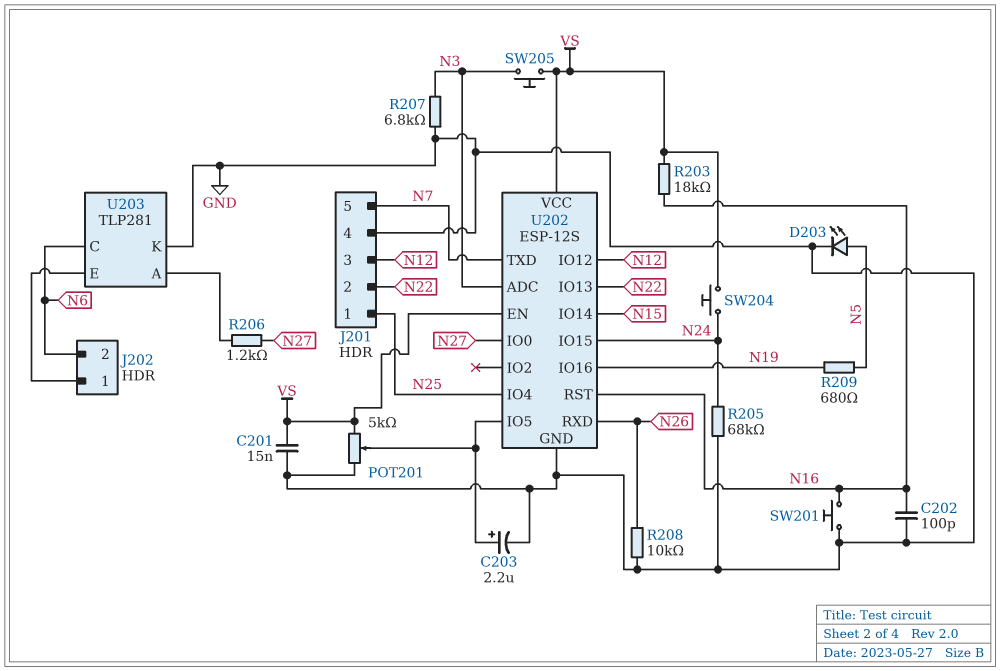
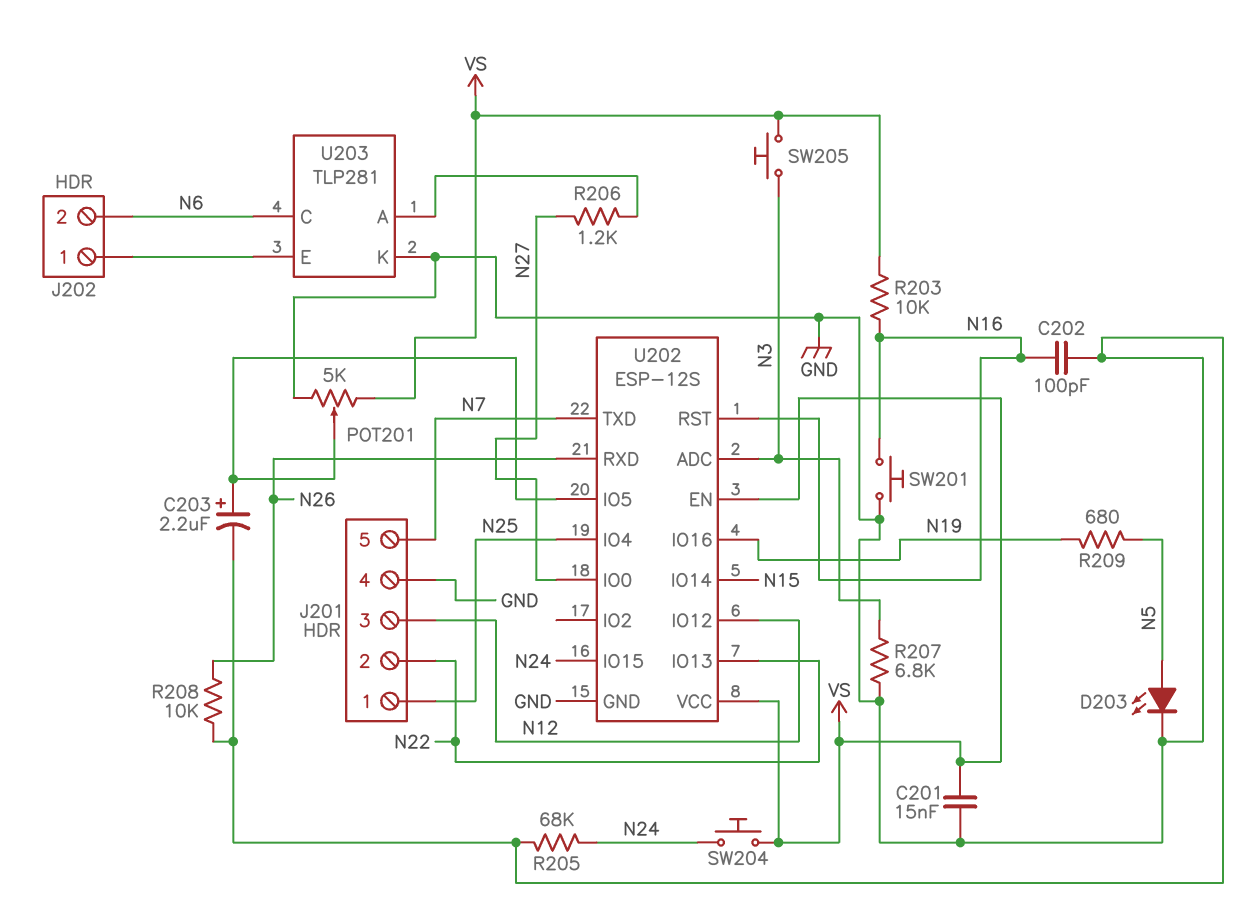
R203: 18k (N16, VS) -> 10k (N16, VS)

